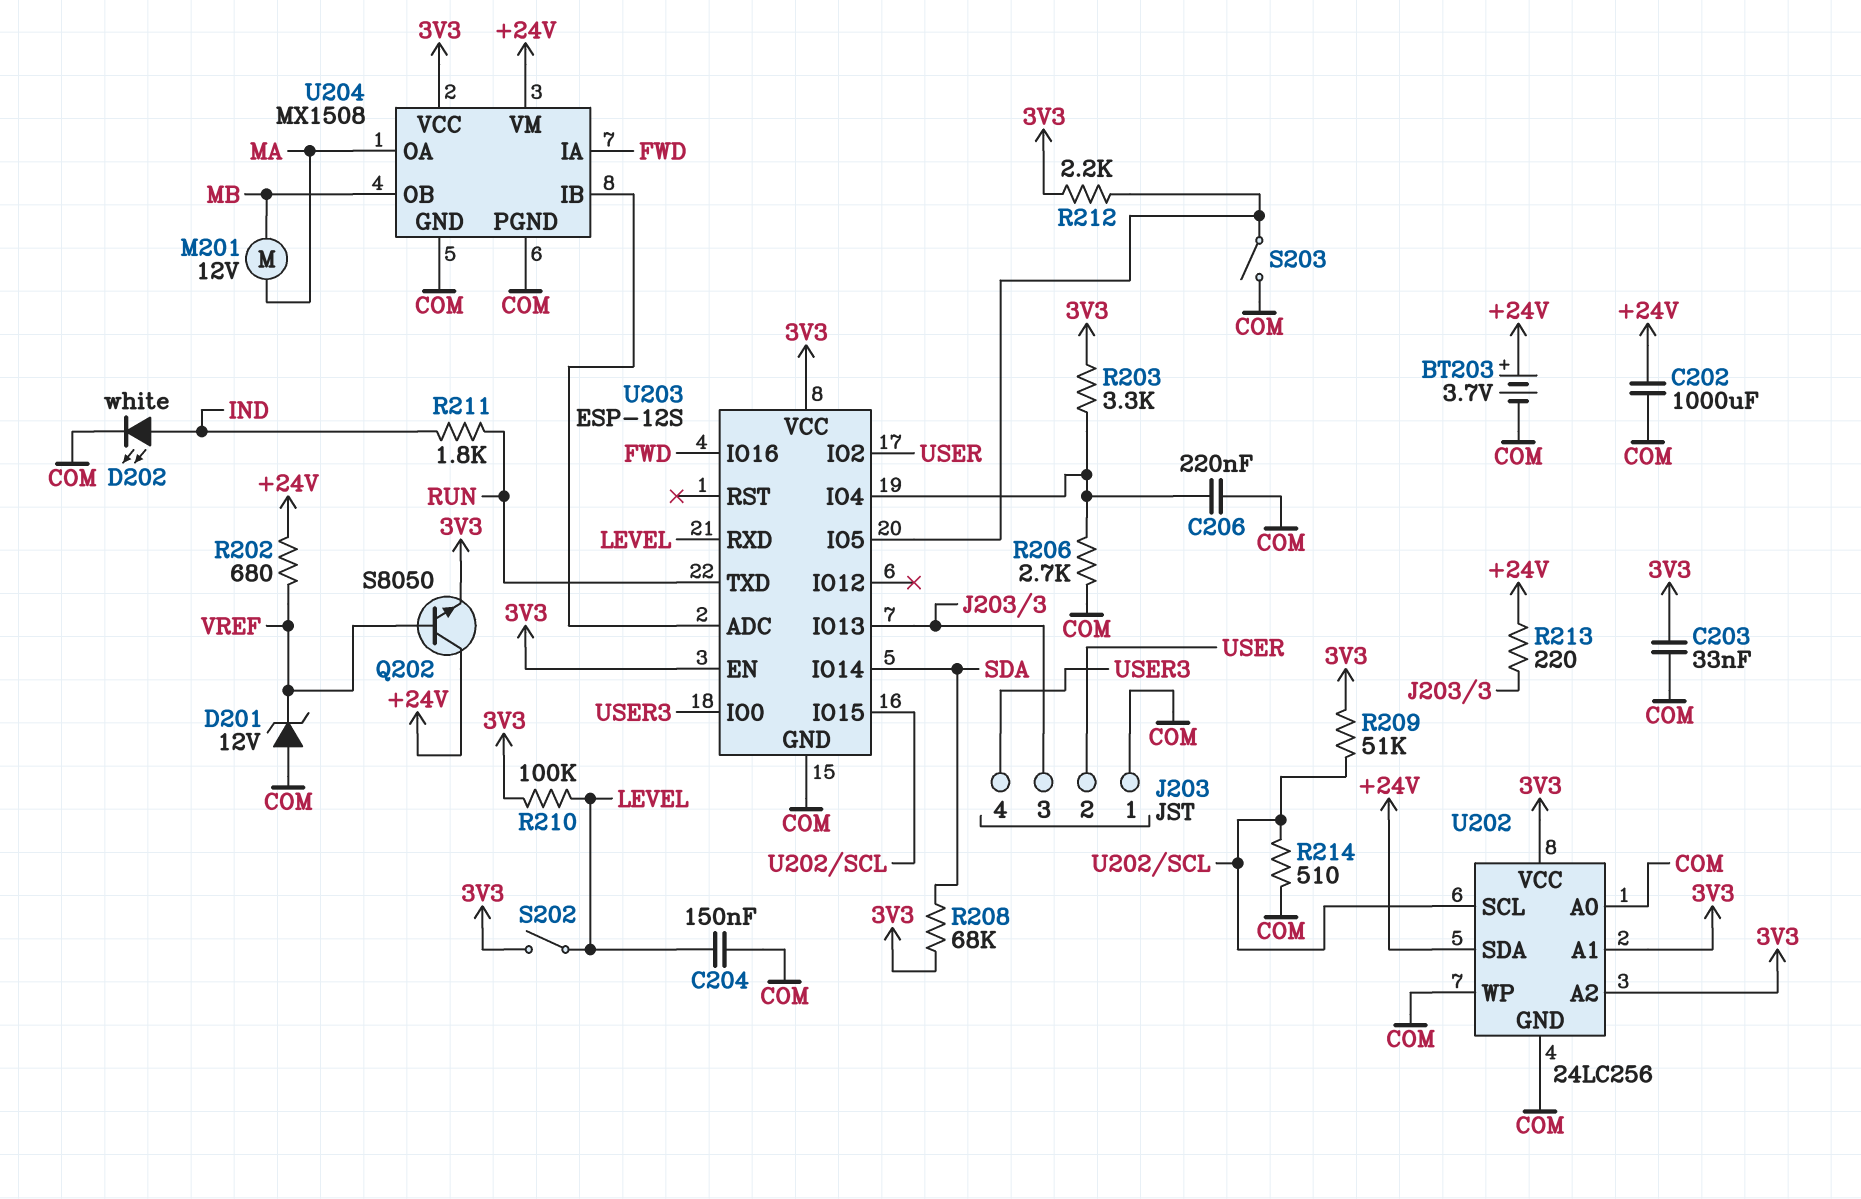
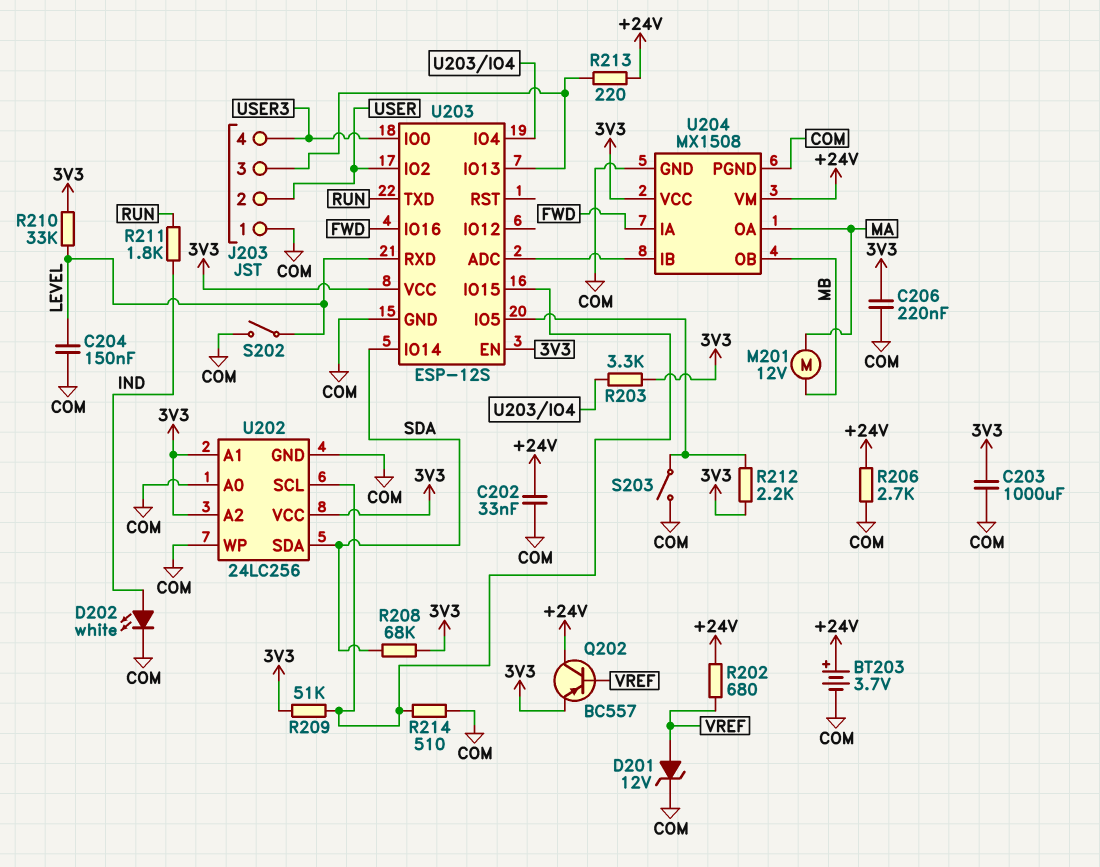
C202: 1000uF (+24V, COM) -> 33nF (+24V, COM)
C203: 33nF (3V3, COM) -> 1000uF (3V3, COM)
C206: 220nF (COM, U203/IO4) -> 220nF (3V3, COM)
D201: zener 12V (A COM, K VREF) -> zener 12V (A VREF, K COM)
Q202: NPN S8050 (B VREF, C +24V, E 3V3) -> PNP BC557 (B VREF, C +24V, E 3V3)
R206: 2.7k (COM, U203/IO4) -> 2.7k (+24V, COM)
R210: 100k (3V3, LEVEL) -> 33k (3V3, LEVEL)
S202: switch (3V3, LEVEL) -> switch (COM, LEVEL)
U202 pin SDA: +24V -> SDA

